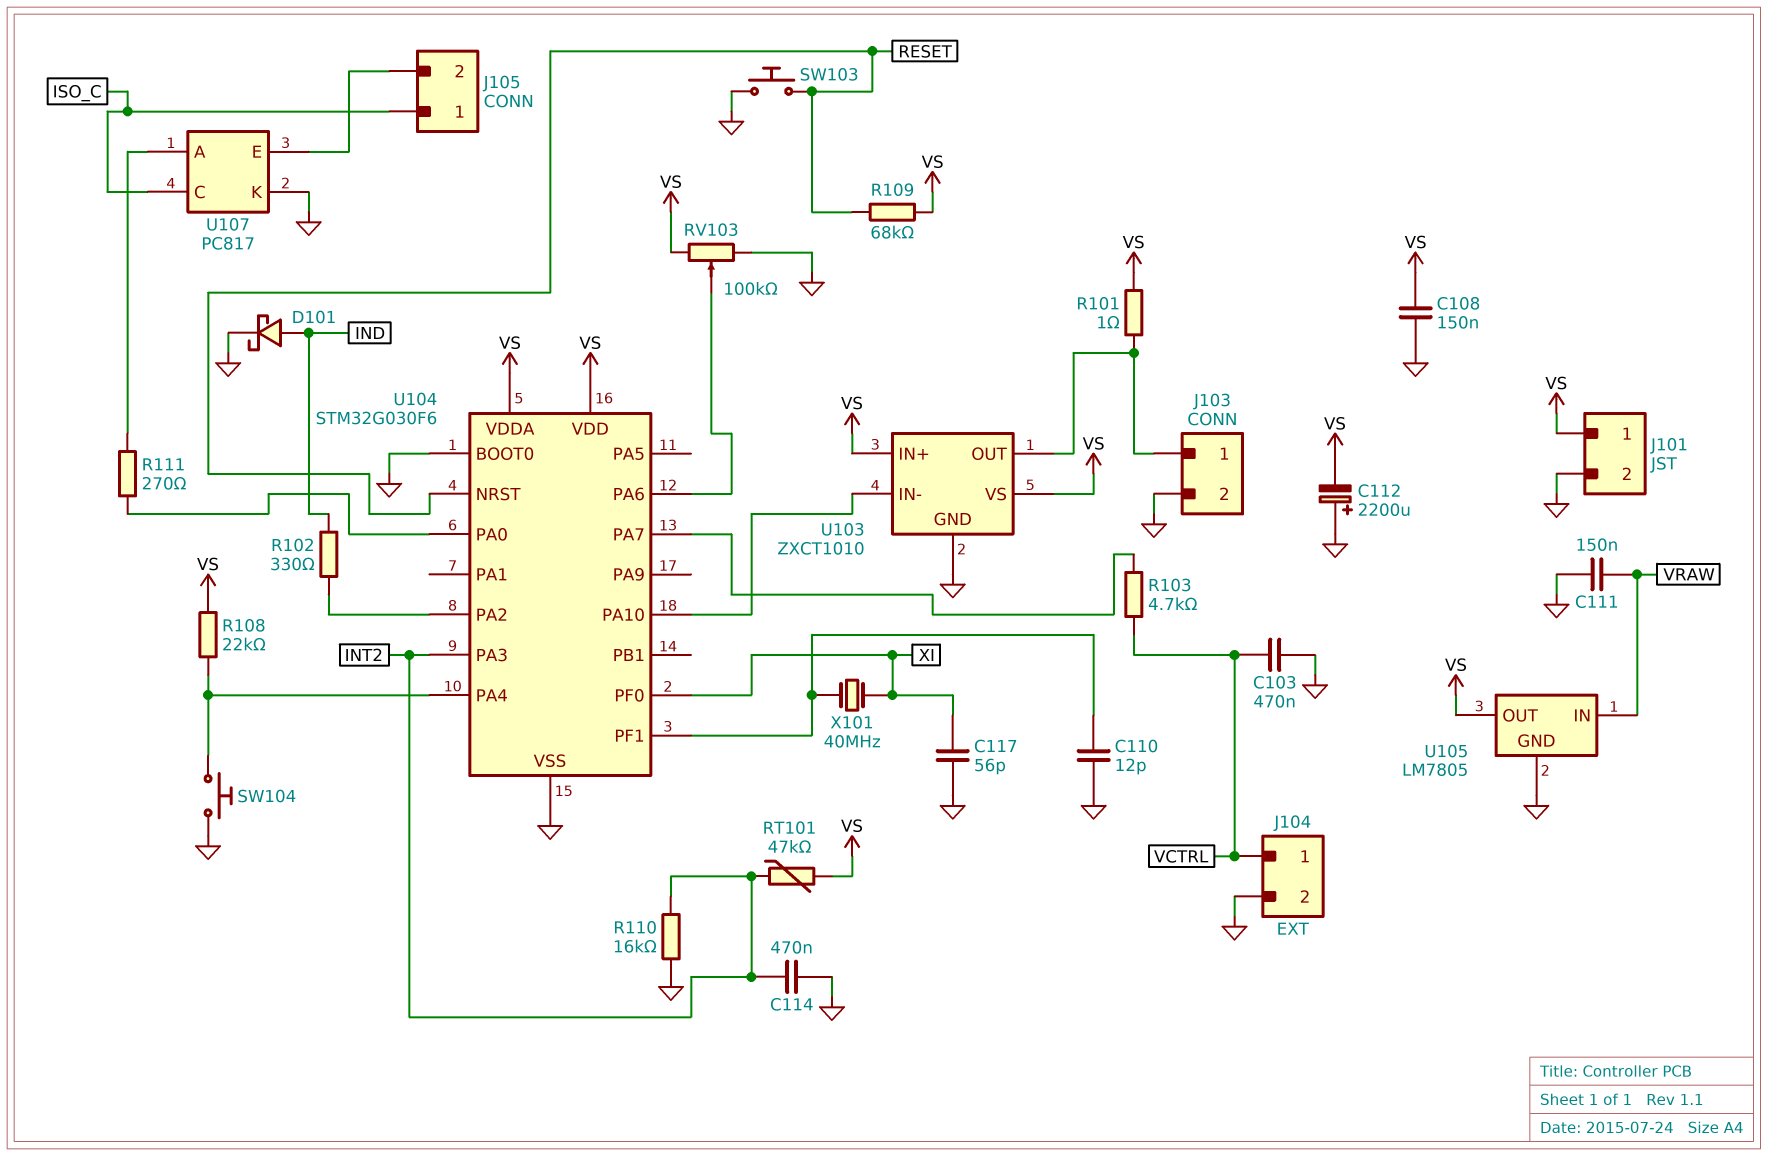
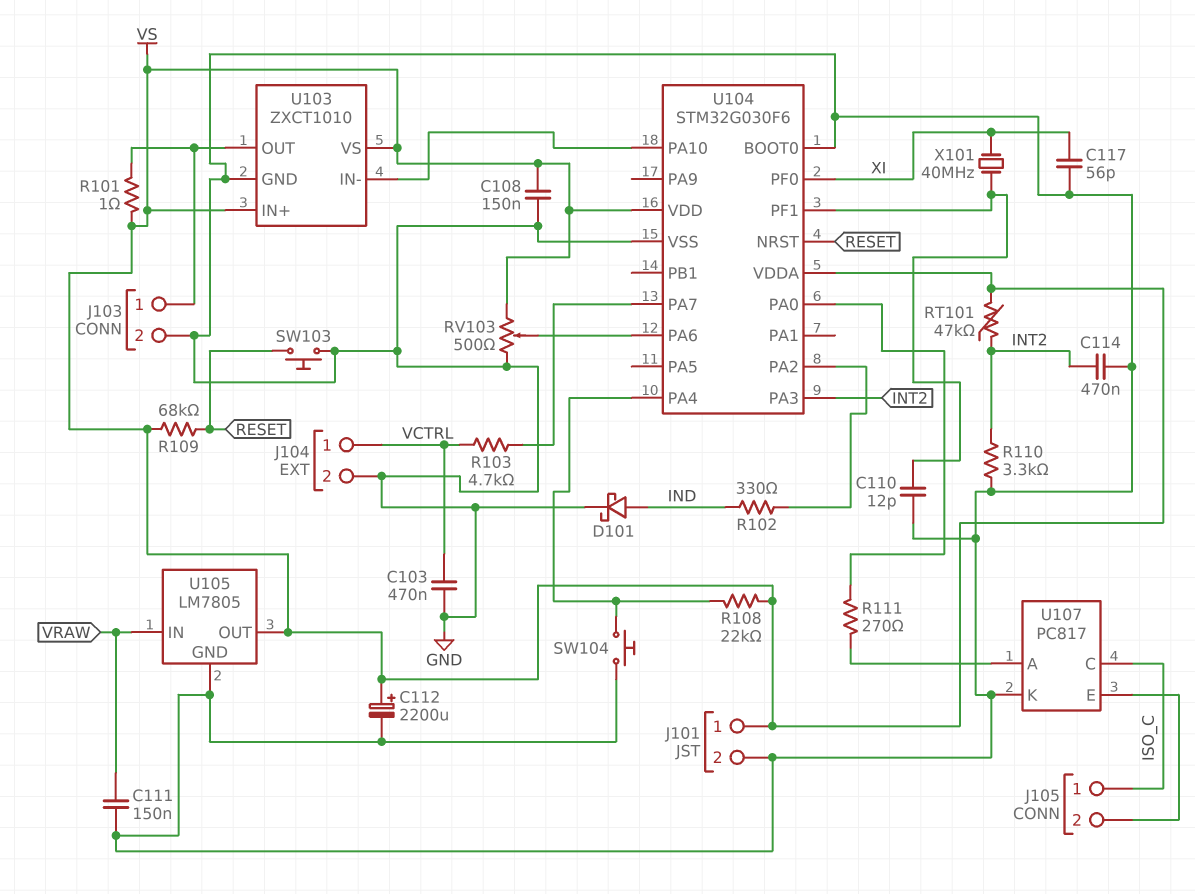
C112: 2200uF (plus GND, minus VS) -> 2200uF (plus VS, minus GND)
R110: 16k (GND, INT2) -> 3.3k (GND, INT2)
RV103: 100k (GND, VS, wiper U104/PA6) -> 500 (GND, VS, wiper U104/PA6)

